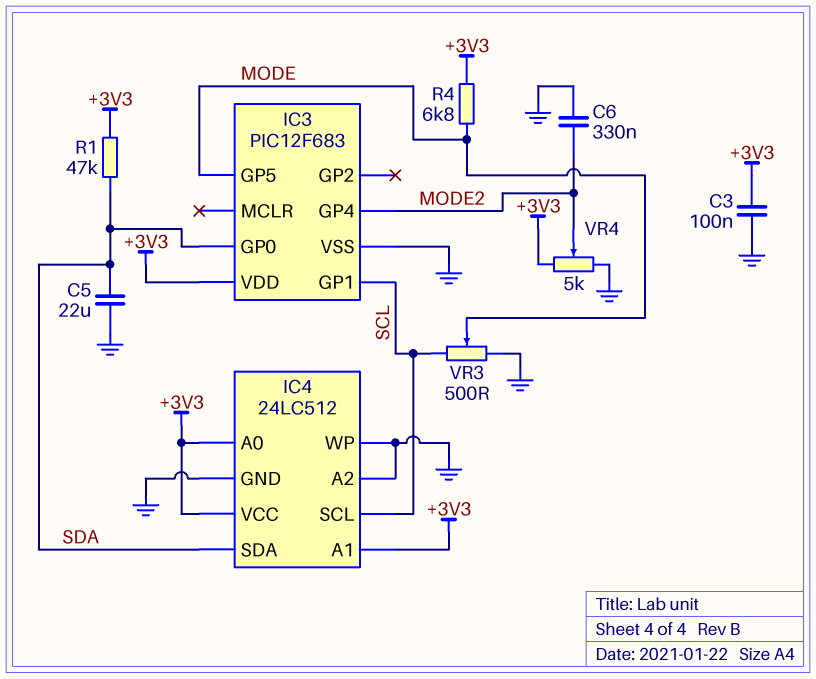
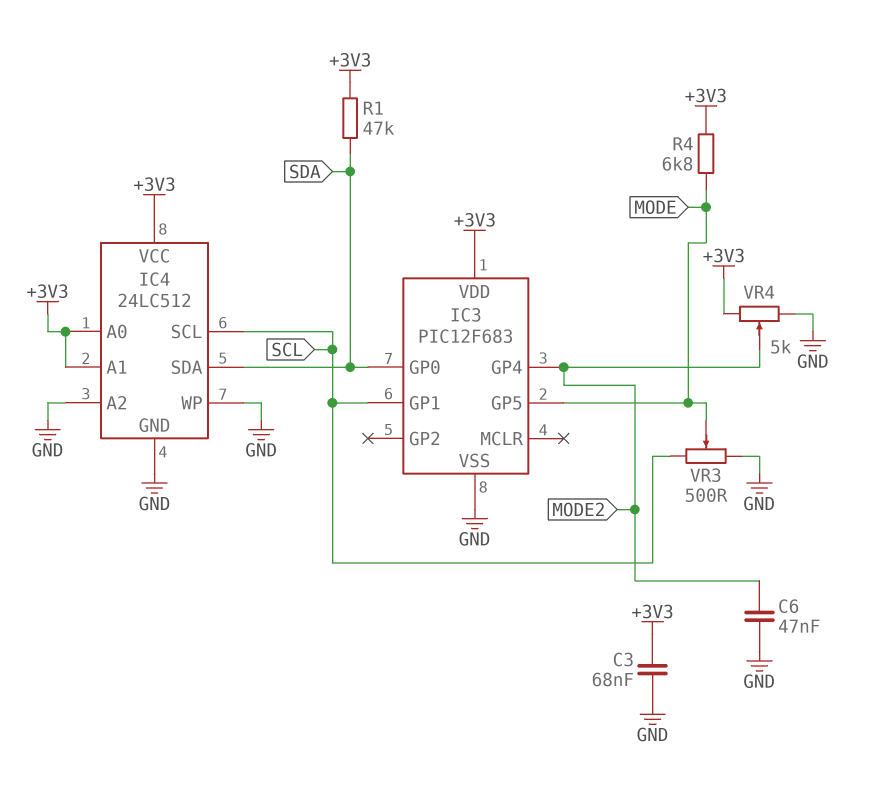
C3: 100nF (+3V3, GND) -> 68nF (+3V3, GND)
C5: 22uF (GND, SDA) -> none
C6: 330nF (GND, MODE2) -> 47nF (GND, MODE2)

